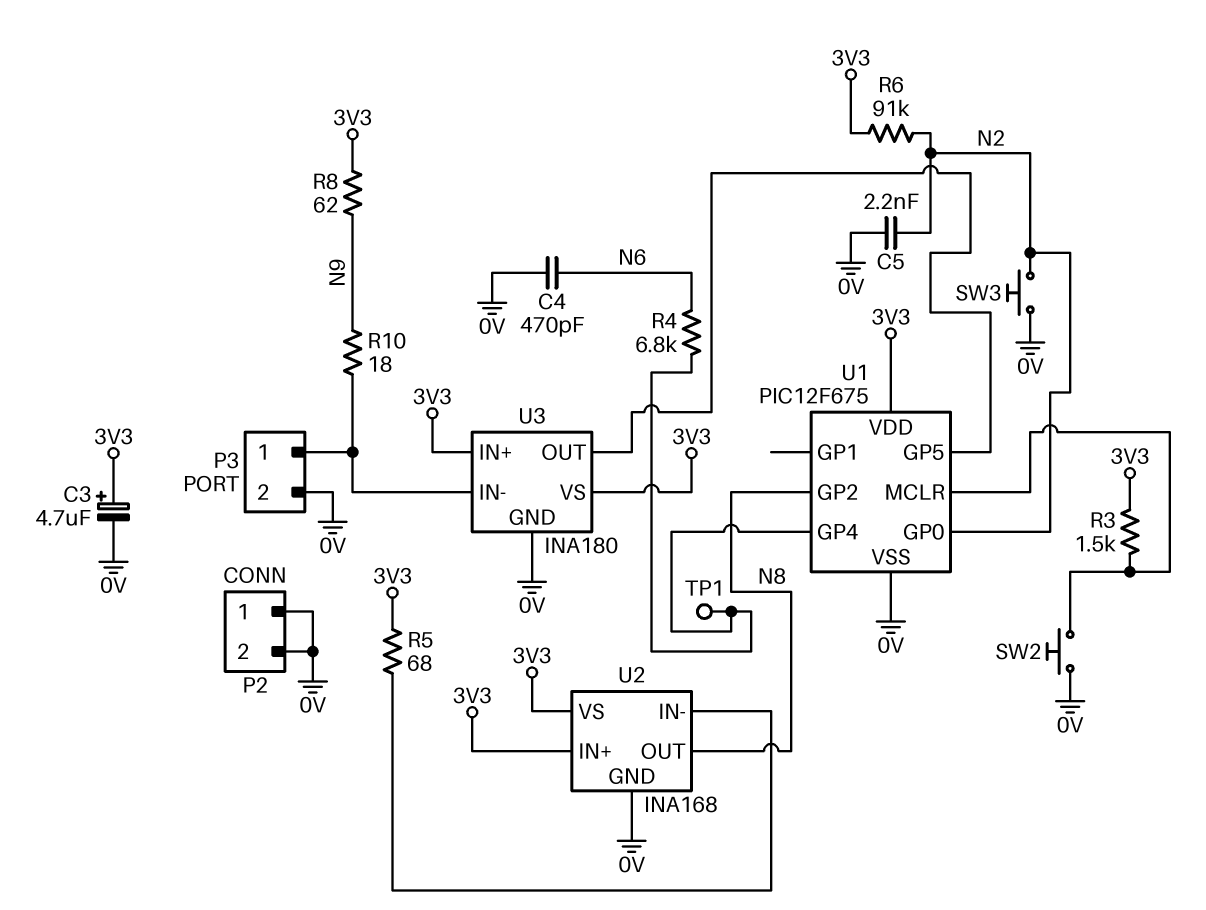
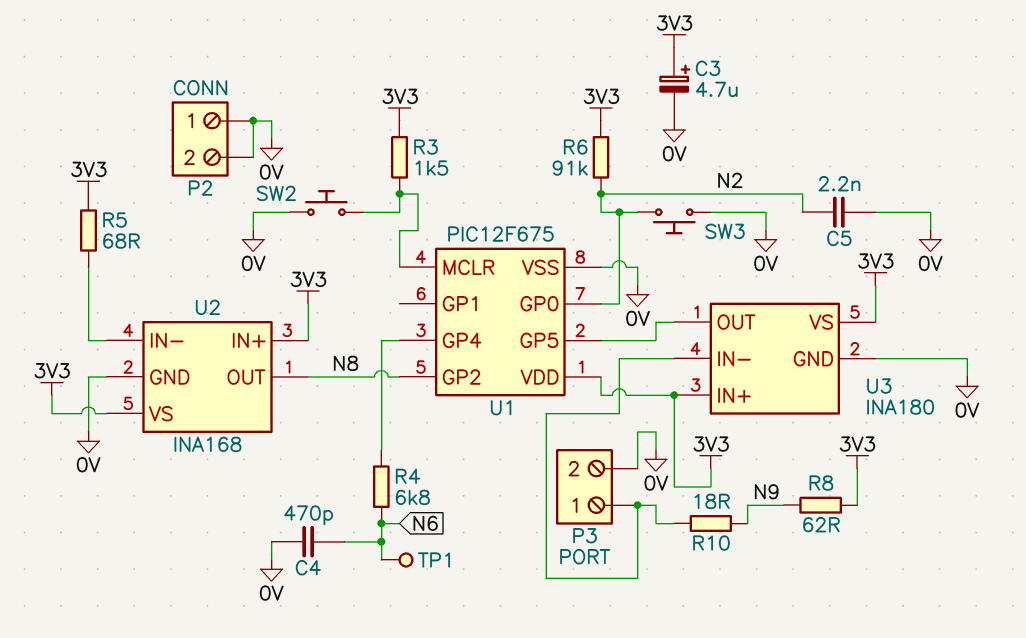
TP1: test point (U1/GP4) -> test point (N6)

